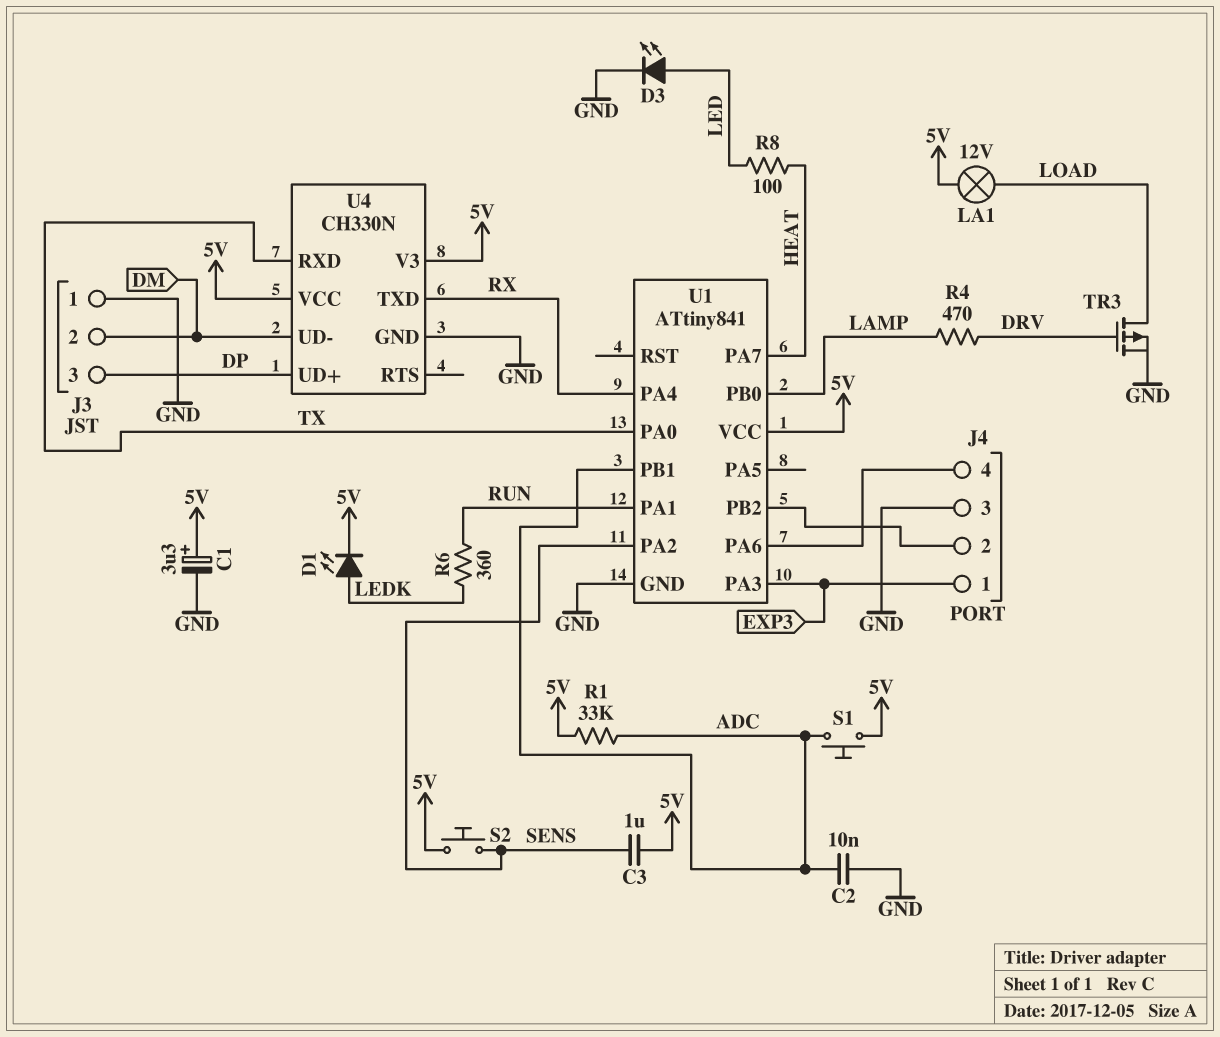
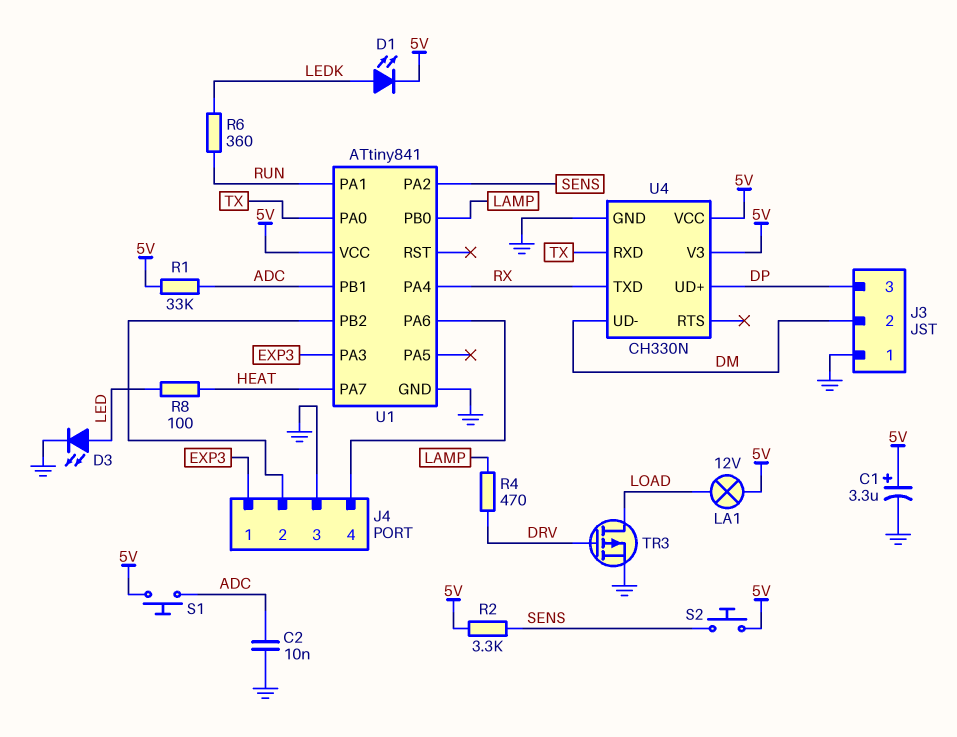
C3: 1uF (5V, SENS) -> none
R2: none -> 3.3k (5V, SENS)

